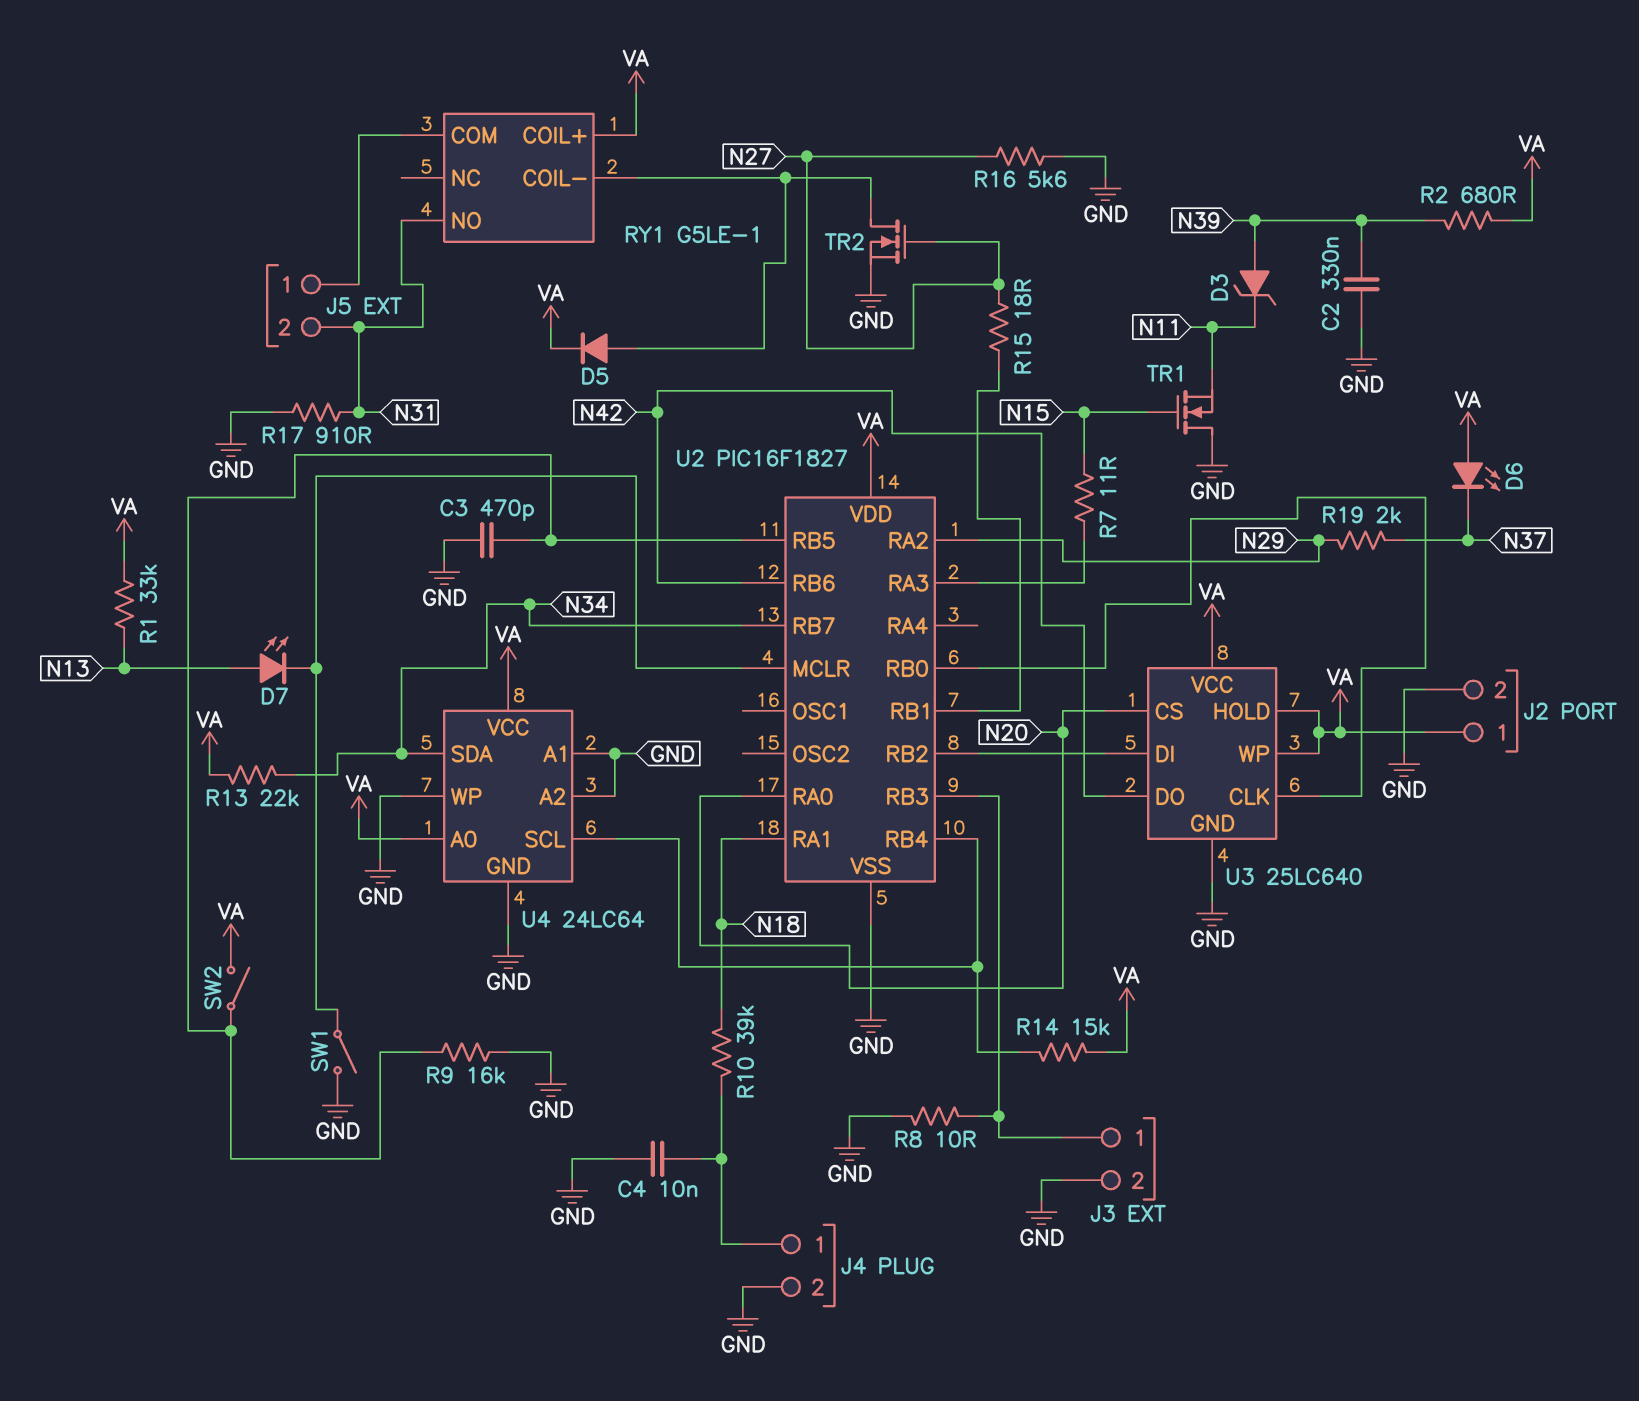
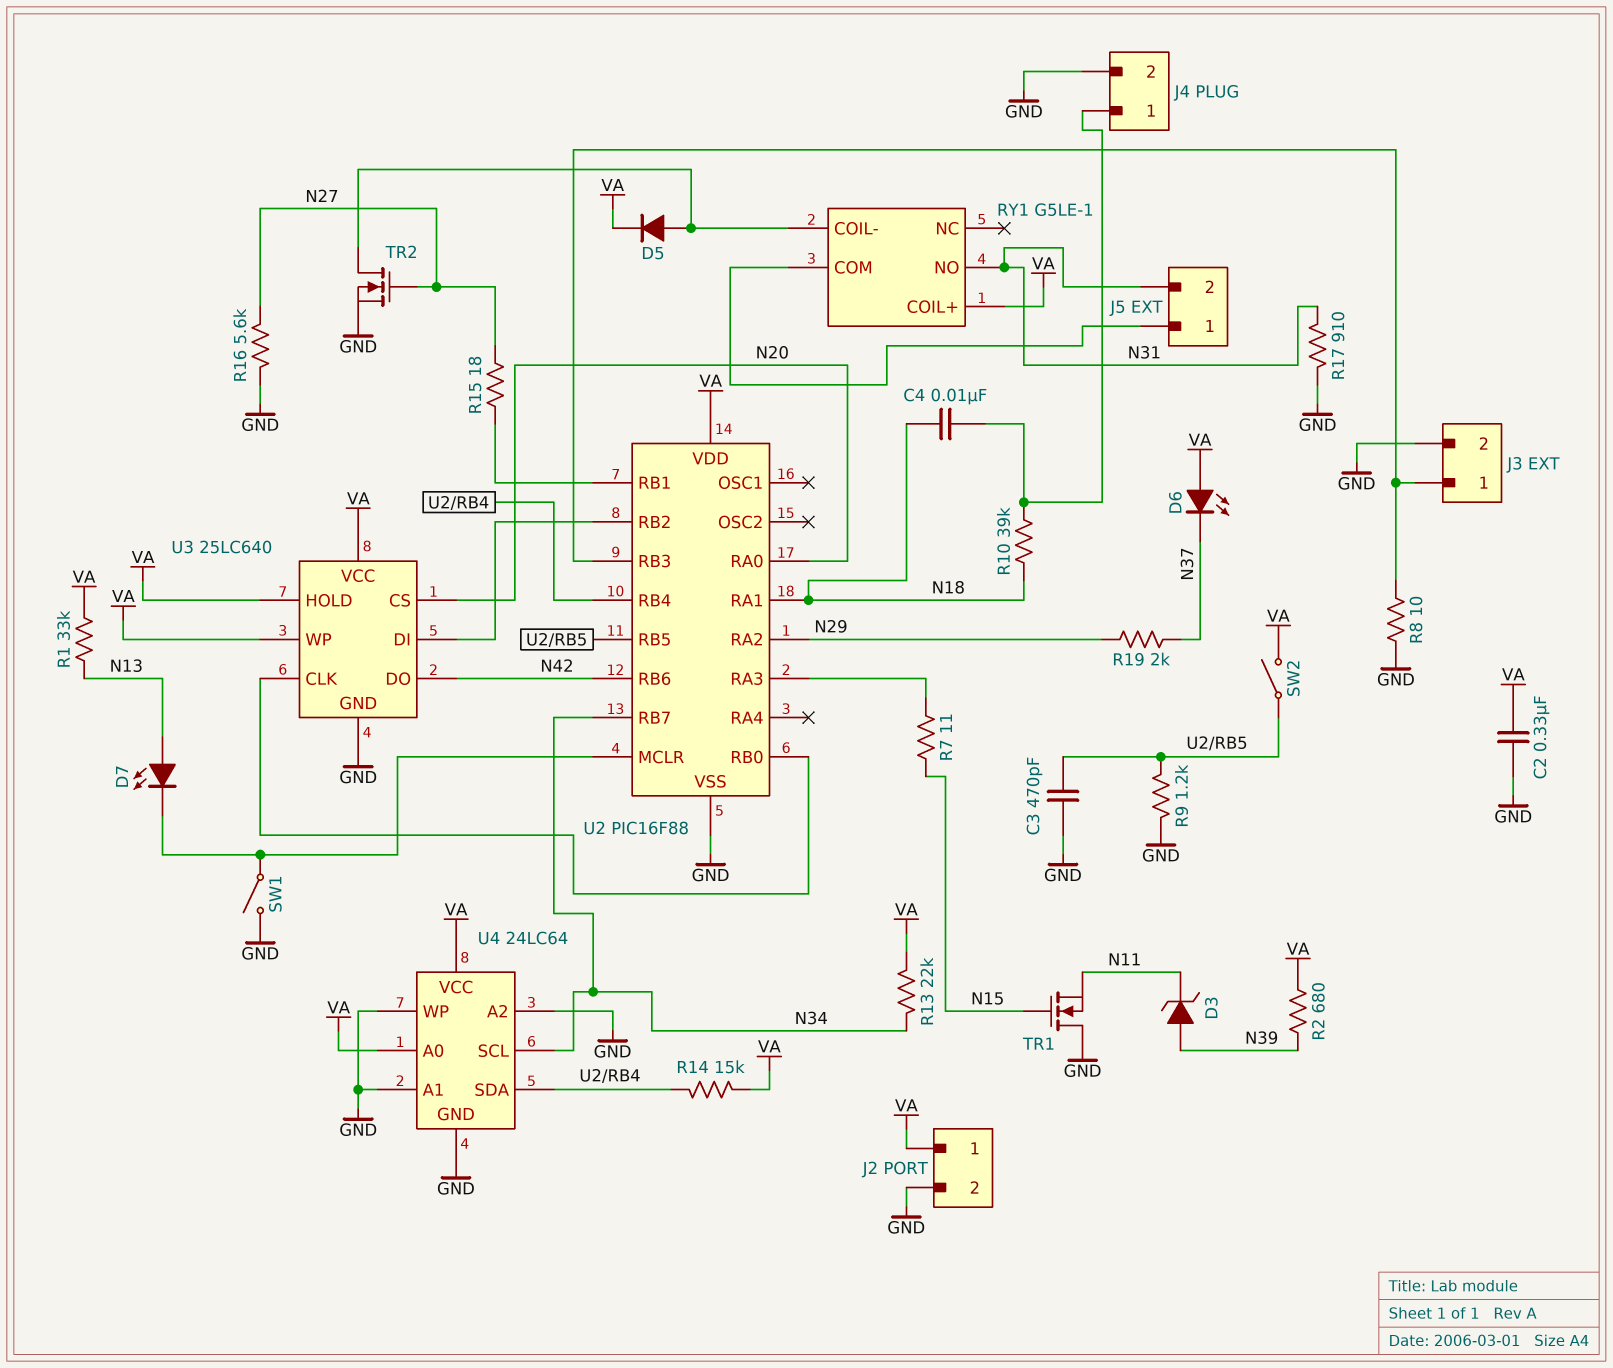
C2: 330nF (GND, N39) -> 330nF (GND, VA)
C4: 10nF (GND, J4/1) -> 10nF (J4/1, N18)
R9: 16k (GND, U2/RB5) -> 1.2k (GND, U2/RB5)
U2: PIC16F1827 -> PIC16F88
U4 pin SCL: U2/RB4 -> N34
U4 pin SDA: N34 -> U2/RB4

